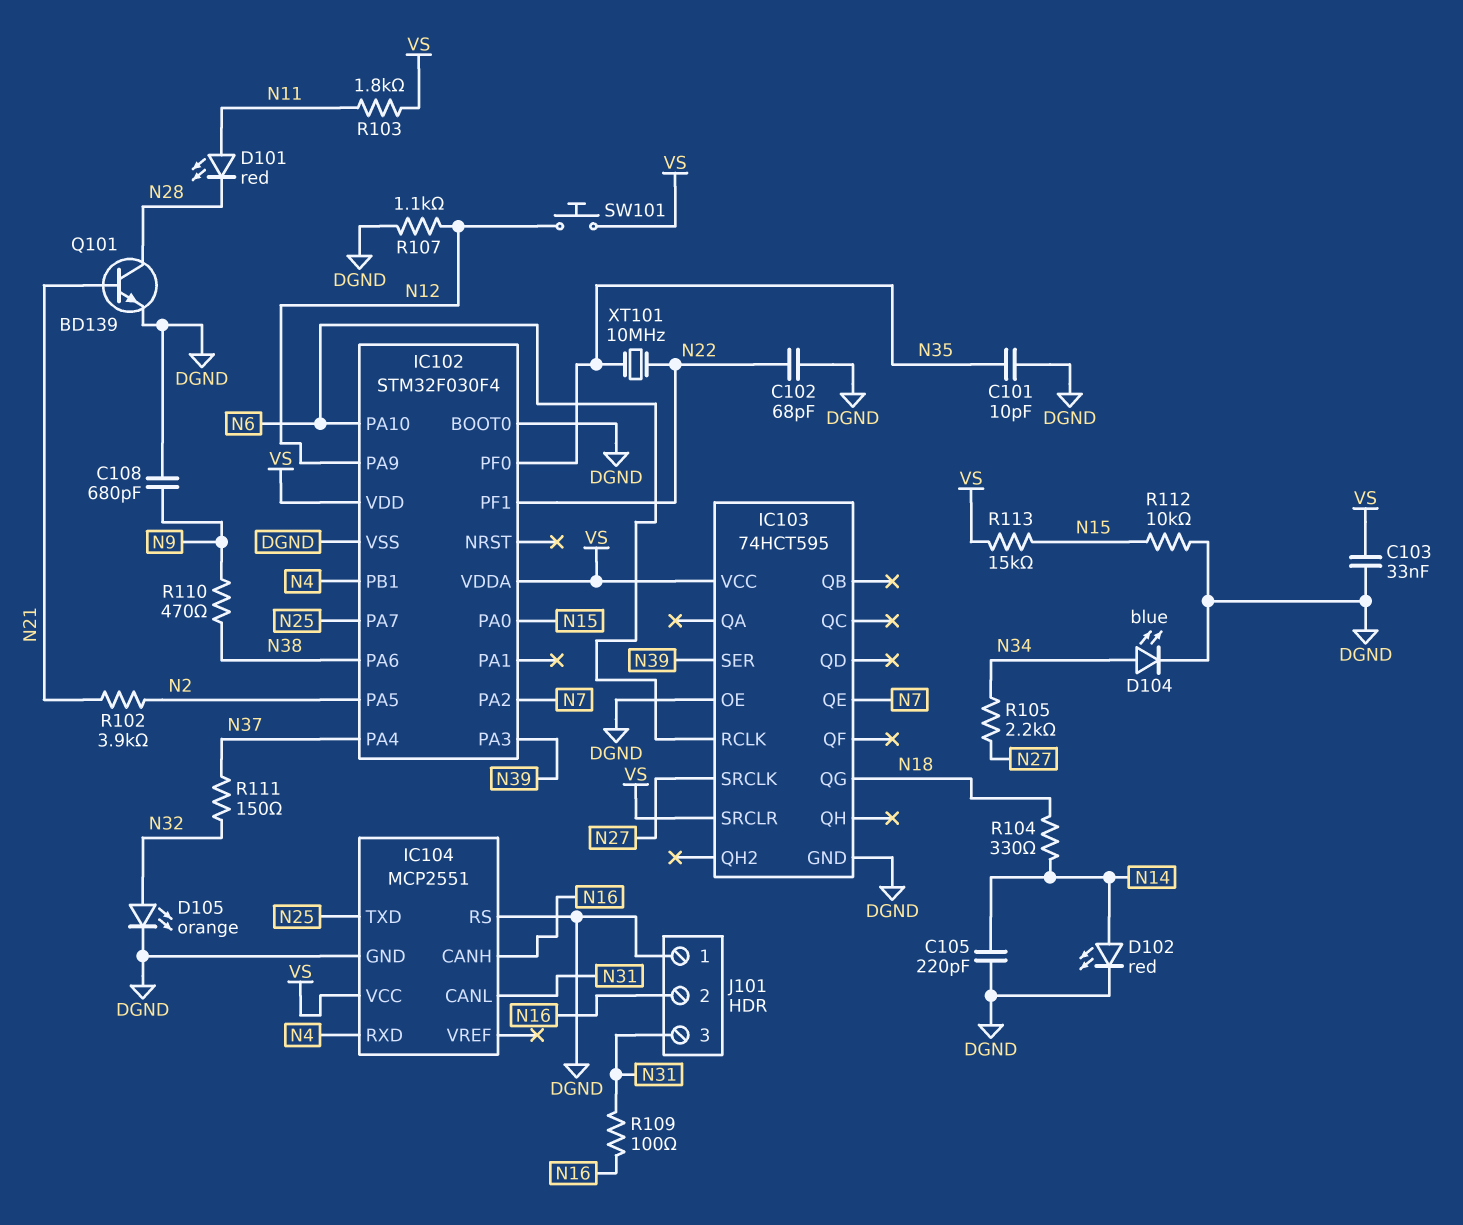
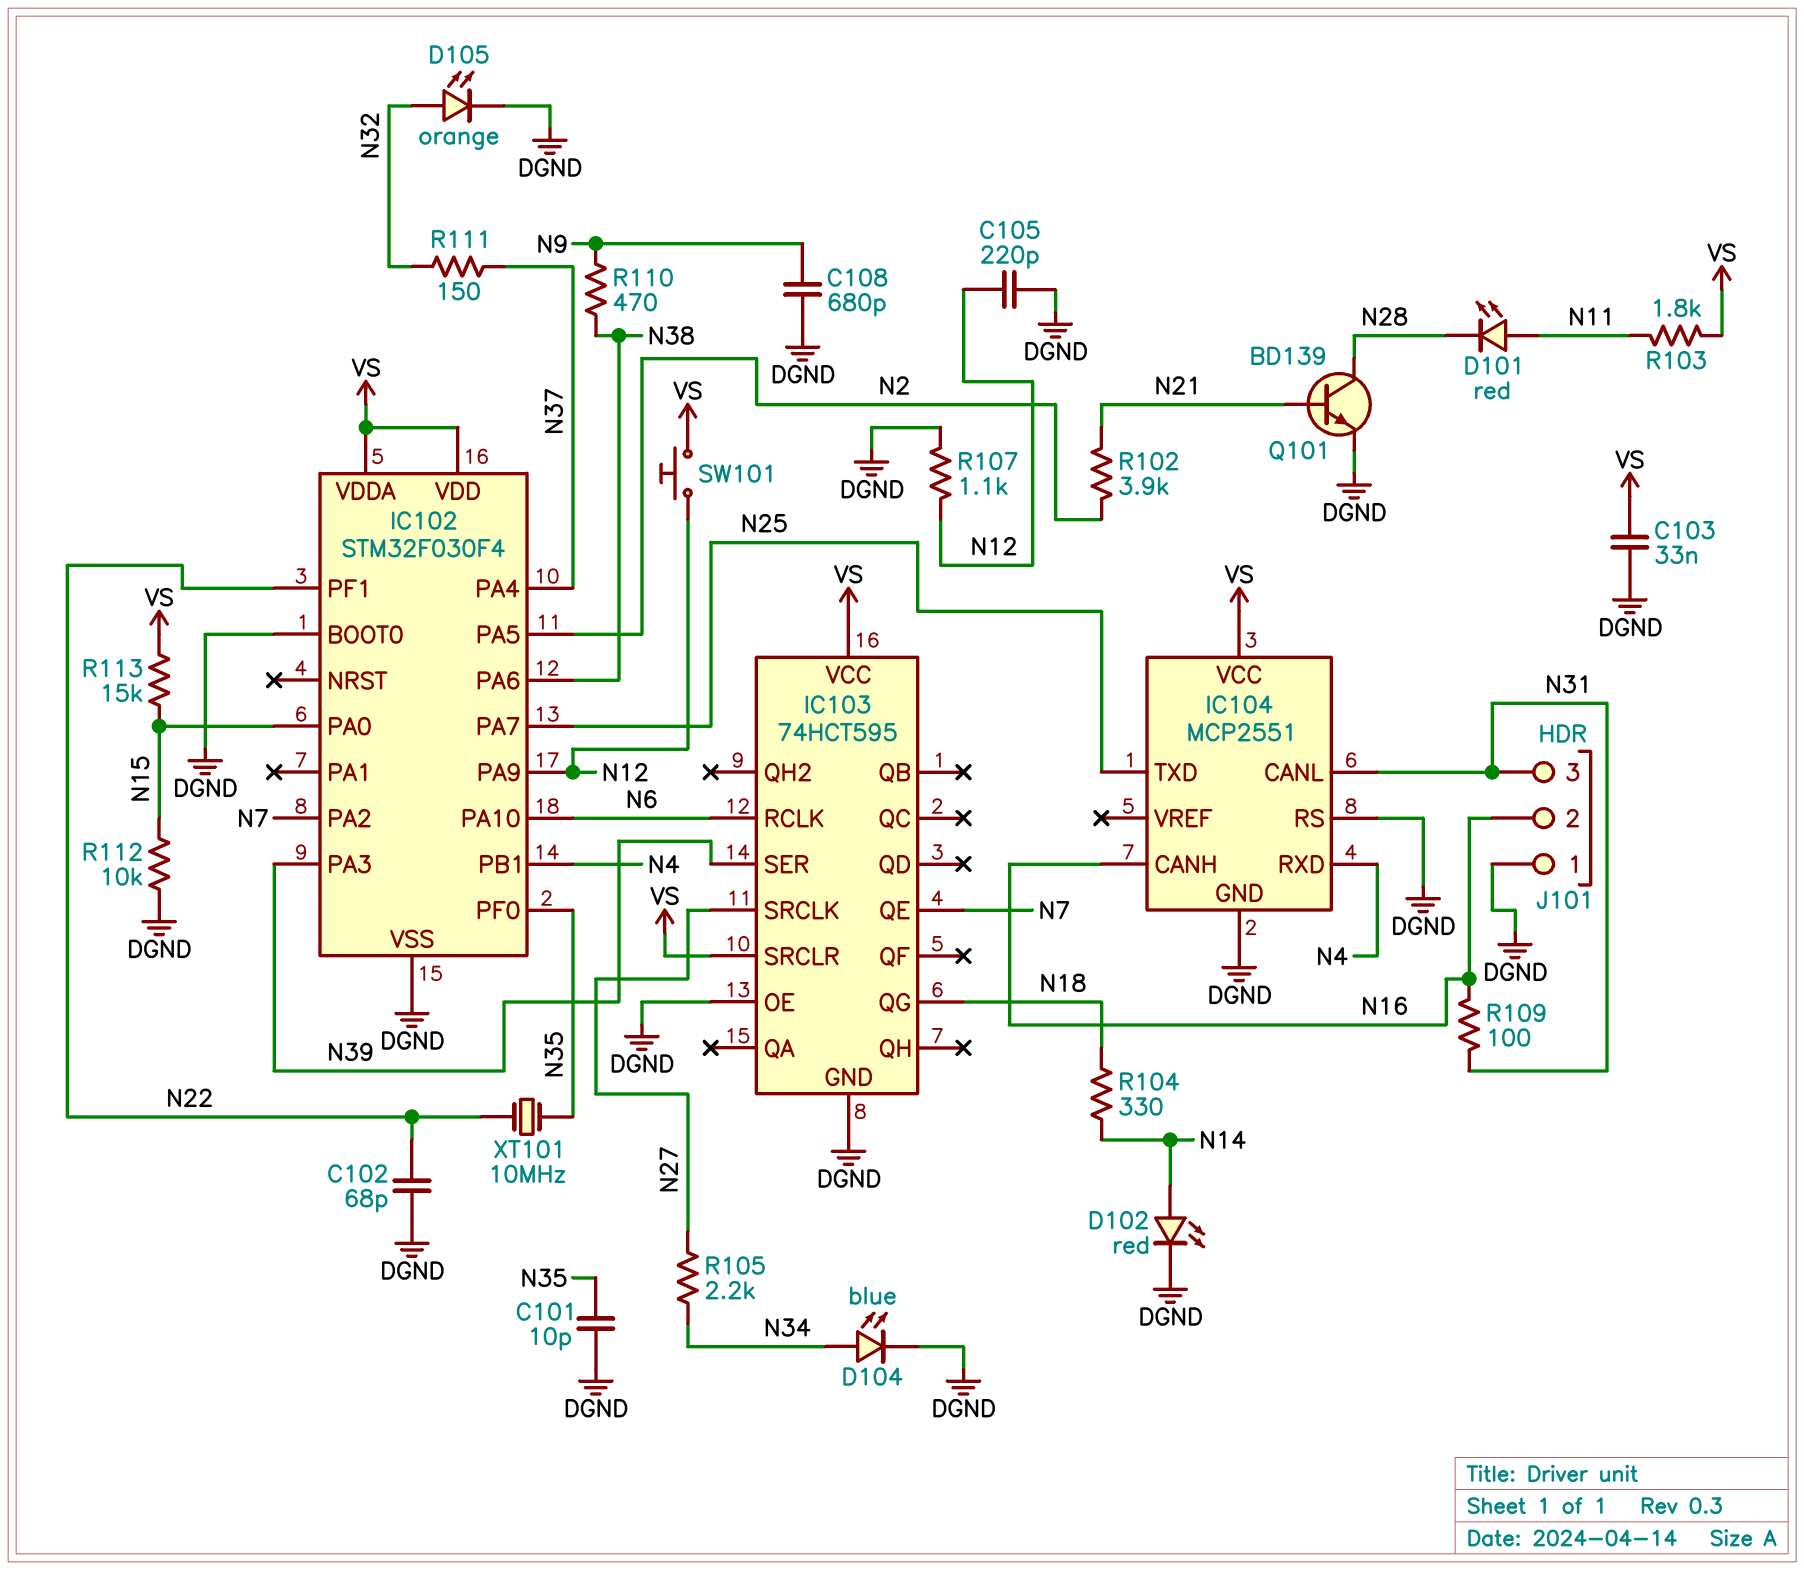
C105: 220pF (DGND, N14) -> 220pF (DGND, N12)

